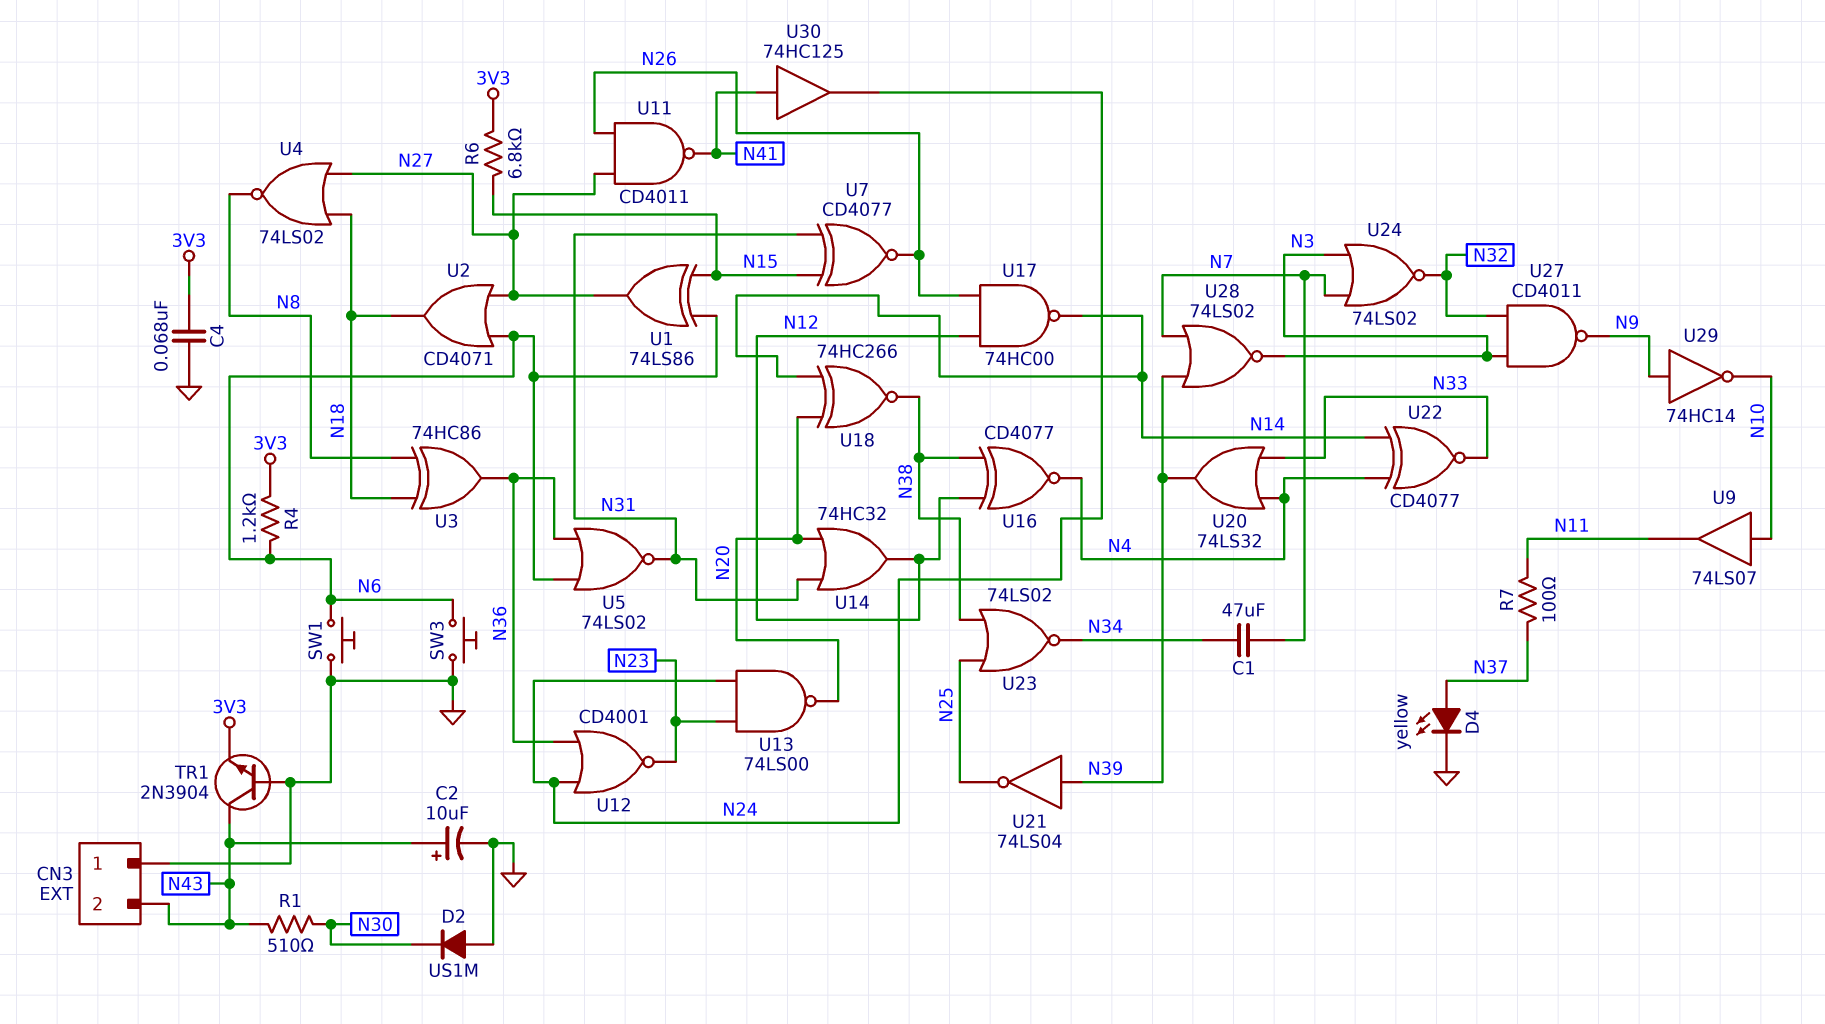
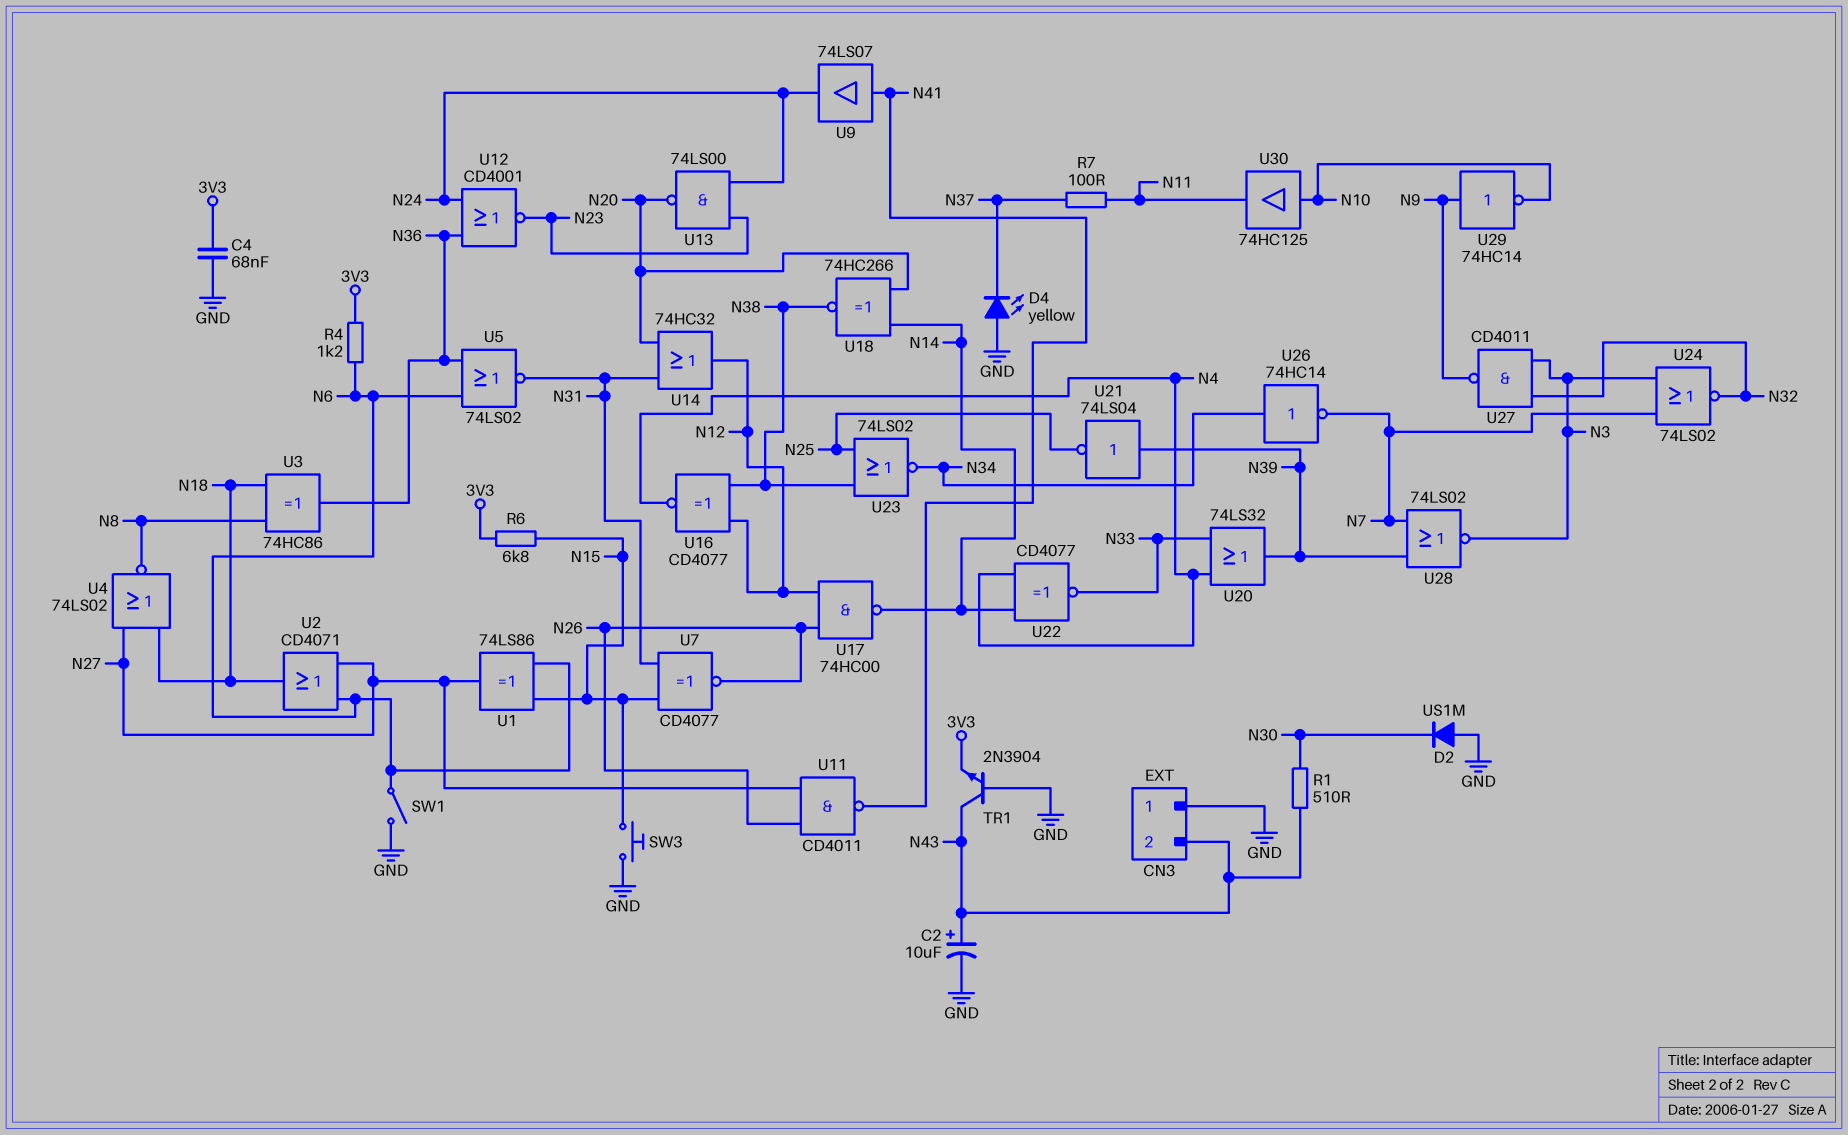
C1: 47uF (N7, N34) -> none
D4: LED yellow (A N37, K GND) -> LED yellow (A GND, K N37)
SW1: button (GND, N6) -> switch (GND, N6)
SW3: button (GND, N6) -> button (GND, N15)
U9: buffer 74LS07 (in N10, out N11) -> buffer 74LS07 (in N41, out N24)
U26: none -> NOT 74HC14 (in N34, out N7)
U30: buffer 74HC125 (in N41, out N24) -> buffer 74HC125 (in N10, out N11)

